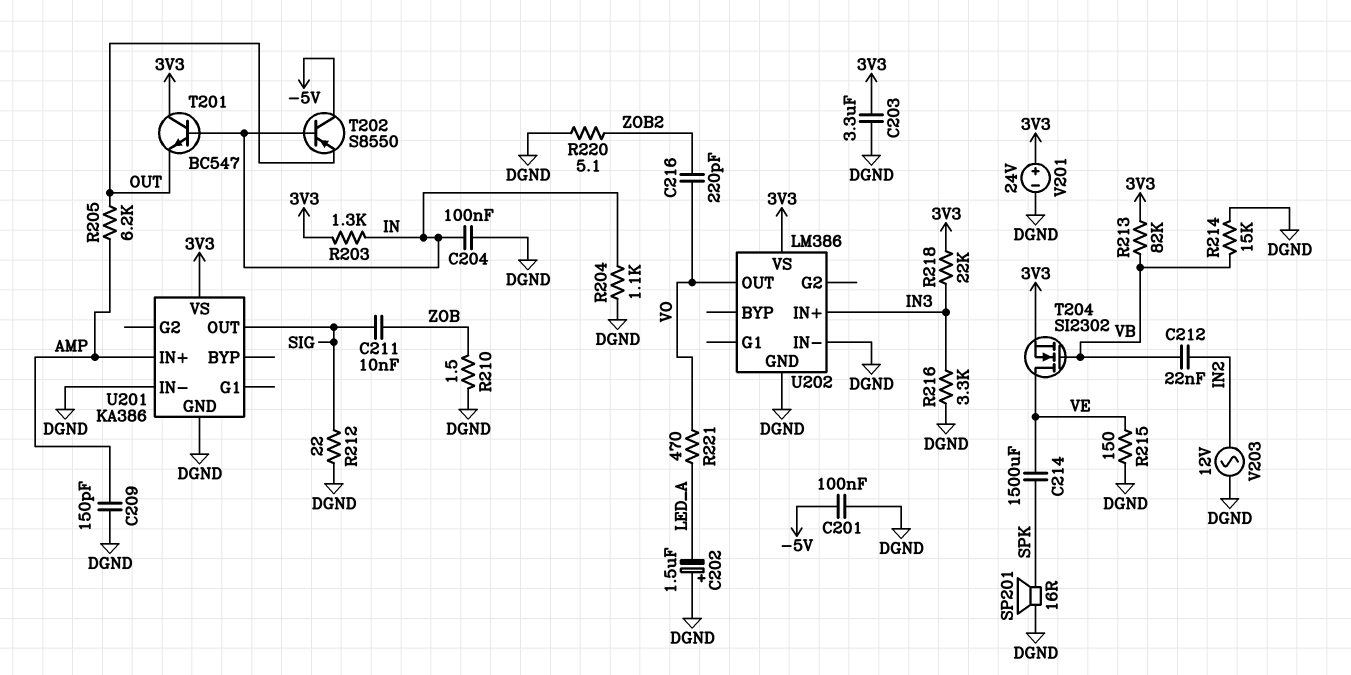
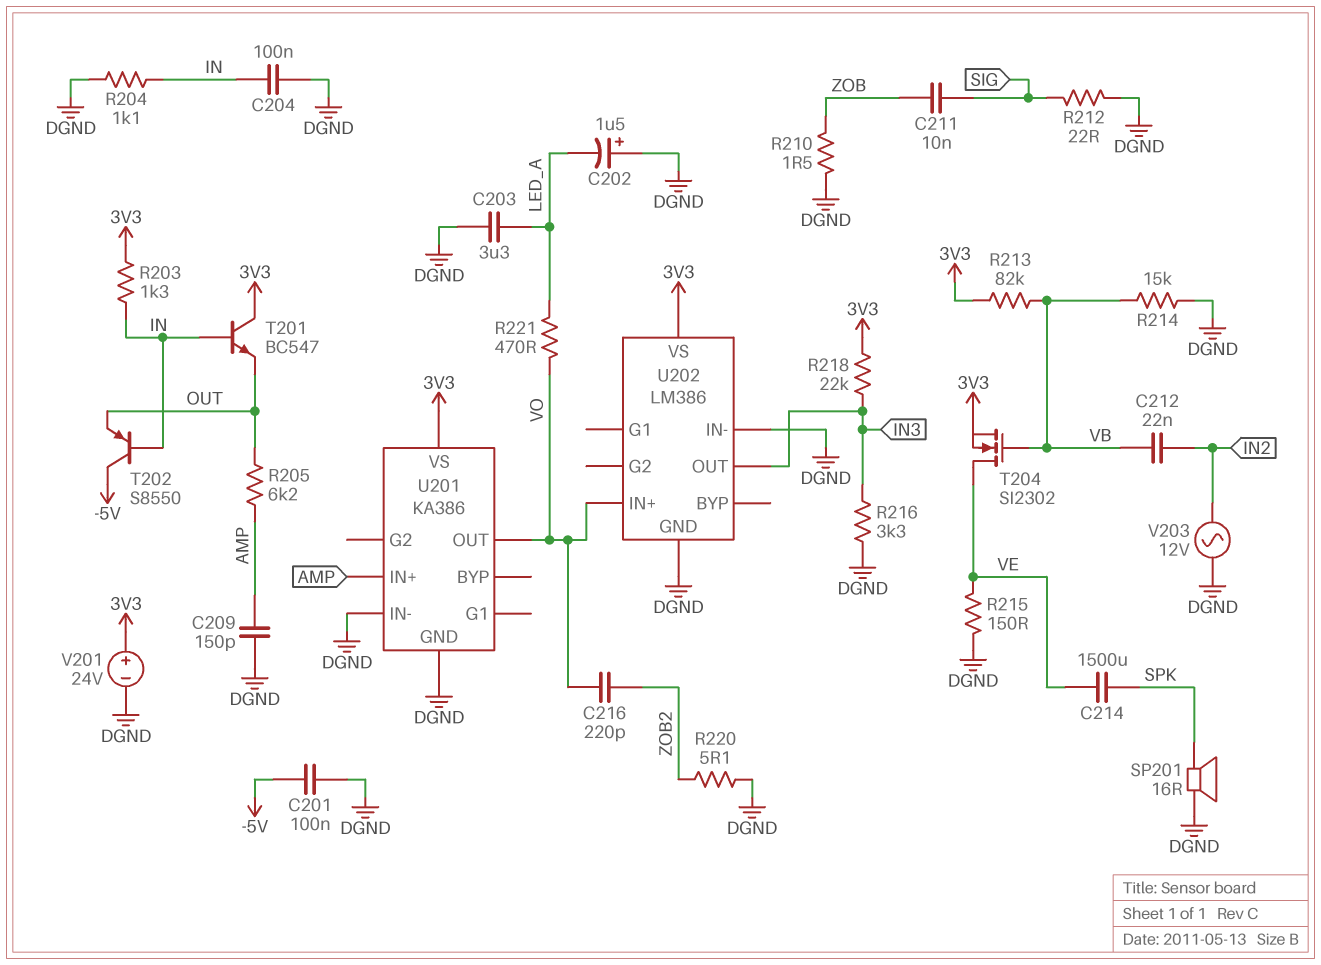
C203: 3.3uF (3V3, DGND) -> 3.3uF (DGND, LED_A)
U201 pin OUT: SIG -> VO
U202 pin IN+: IN3 -> VO
U202 pin OUT: VO -> IN3

